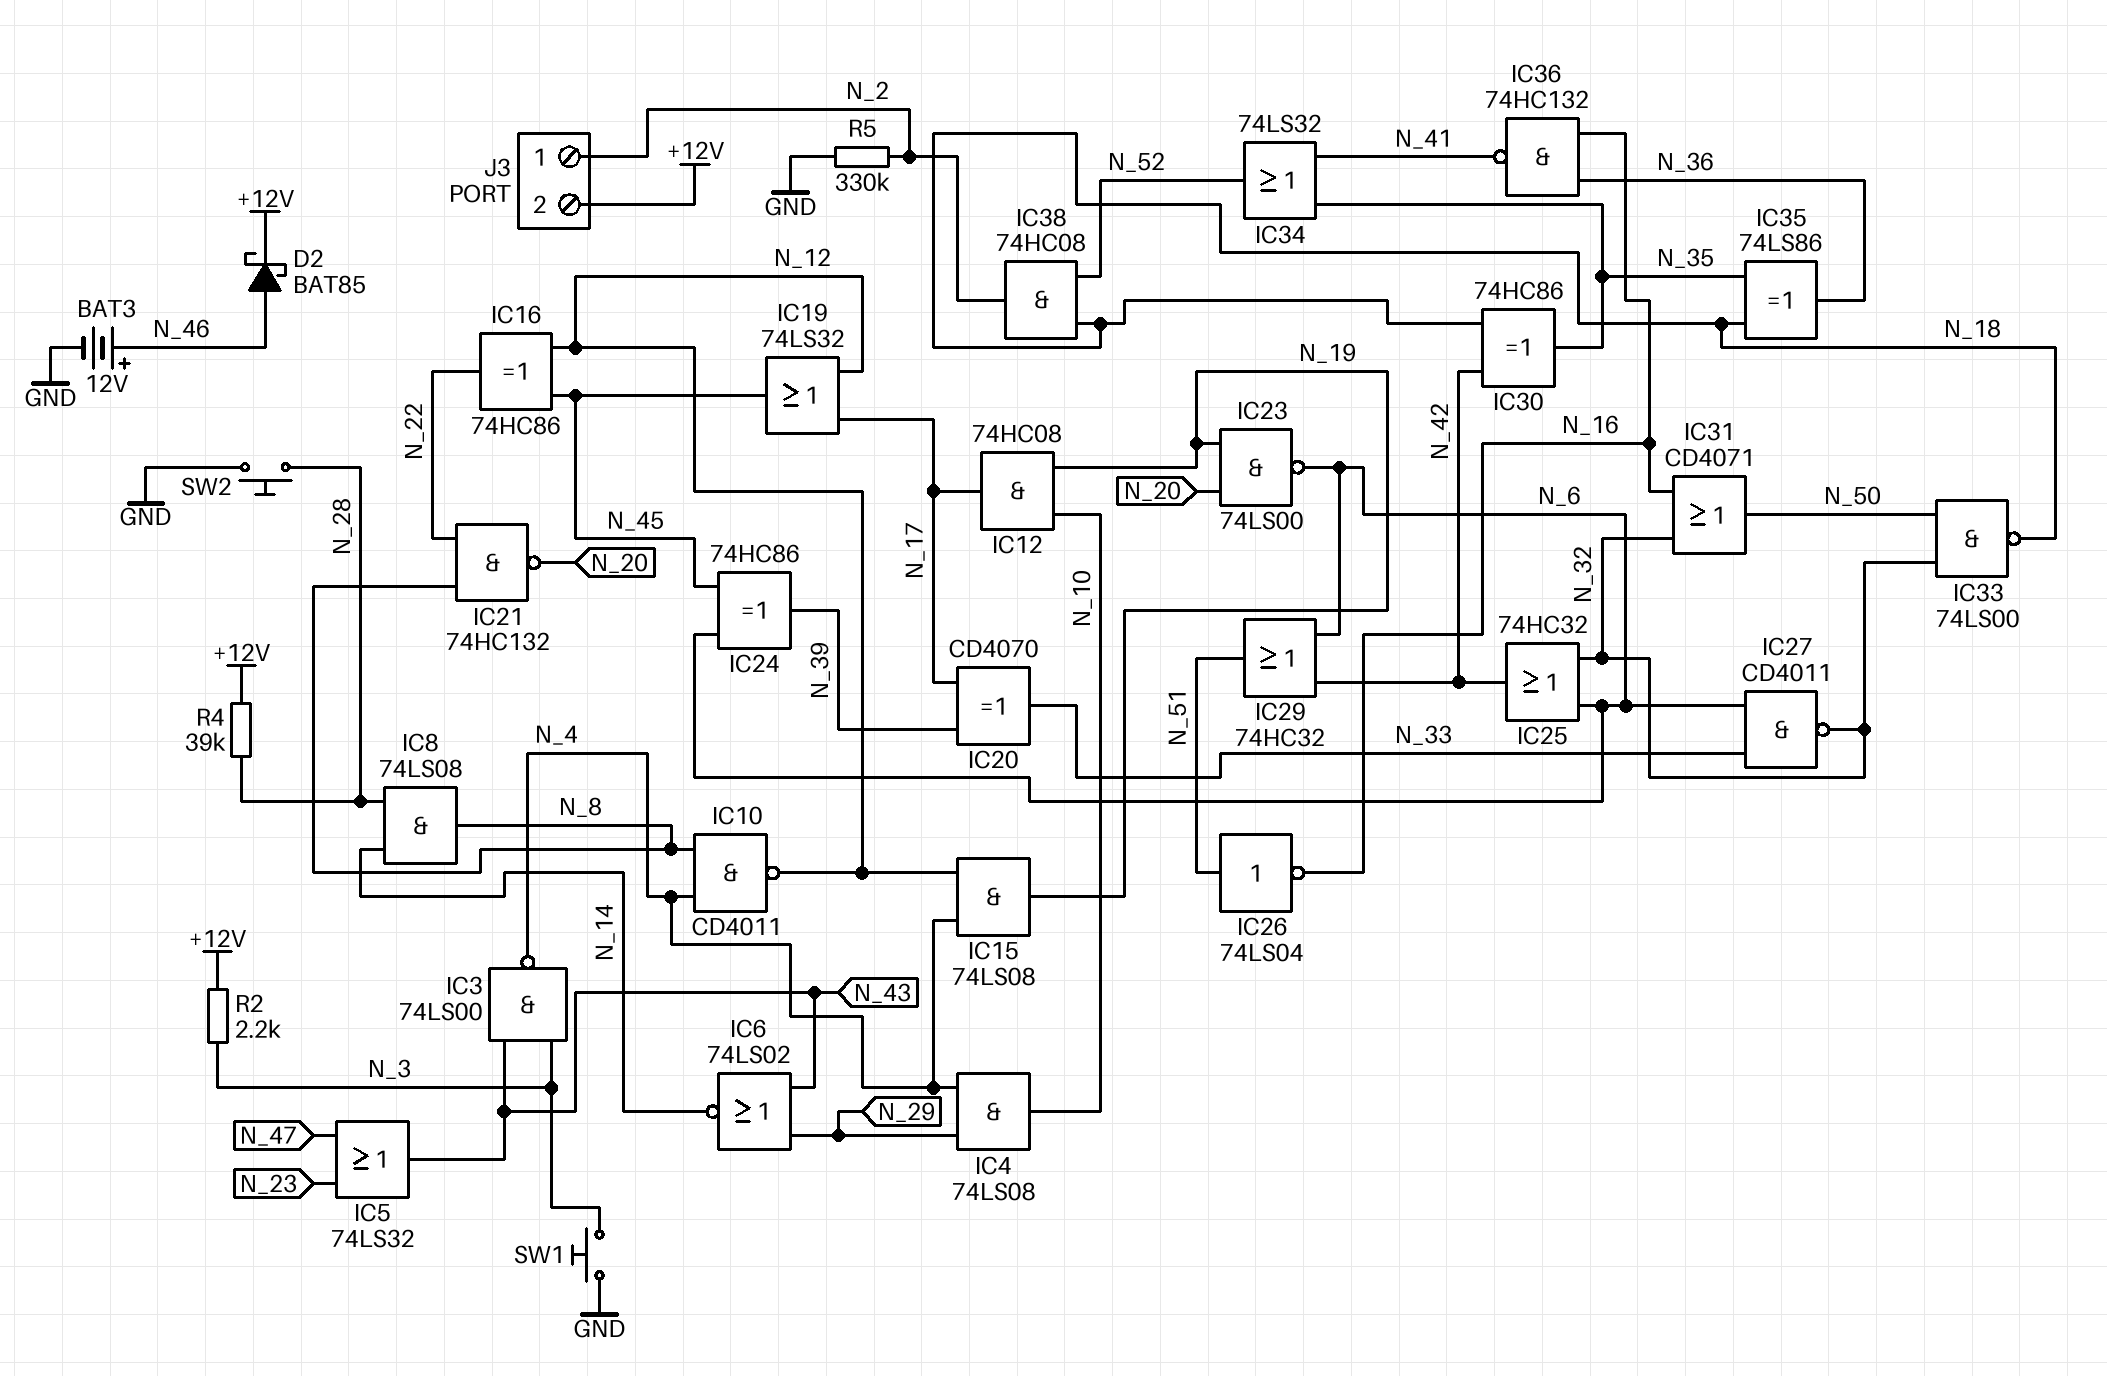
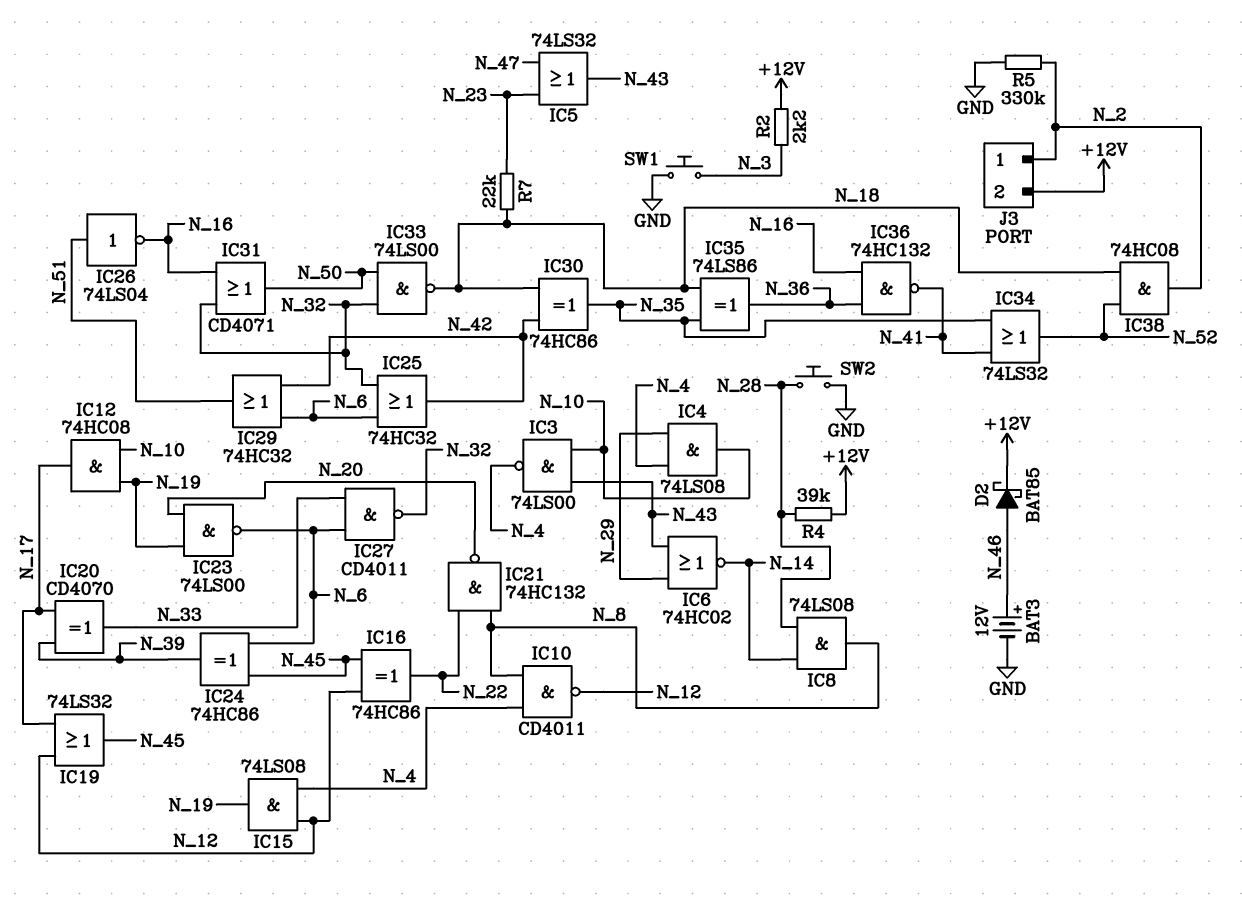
IC3: NAND 74LS00 (in N_3, in N_43, out N_4) -> NAND 74LS00 (in N_10, in N_43, out N_4)
IC6: NOR 74LS02 (in N_29, in N_43, out N_14) -> NOR 74HC02 (in N_29, in N_43, out N_14)
R7: none -> 22k (N_18, N_23)

